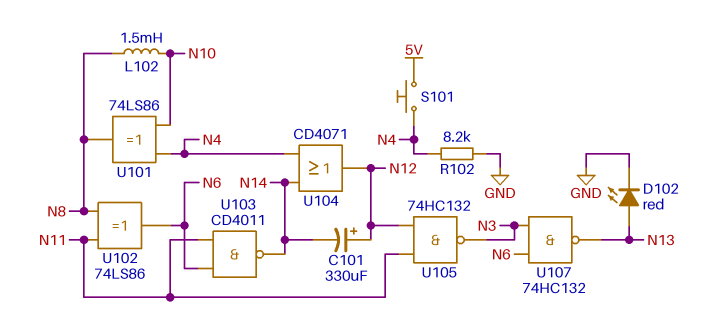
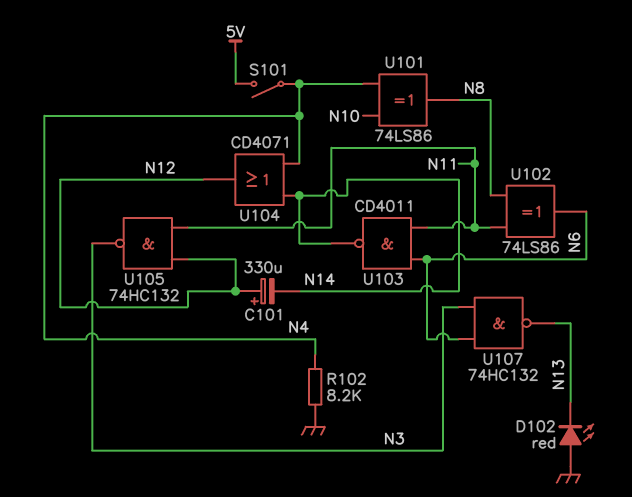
D102: LED red (A N13, K GND) -> LED red (A GND, K N13)
L102: 1.5mH (N8, N10) -> none
S101: button (5V, N4) -> switch (5V, N4)

